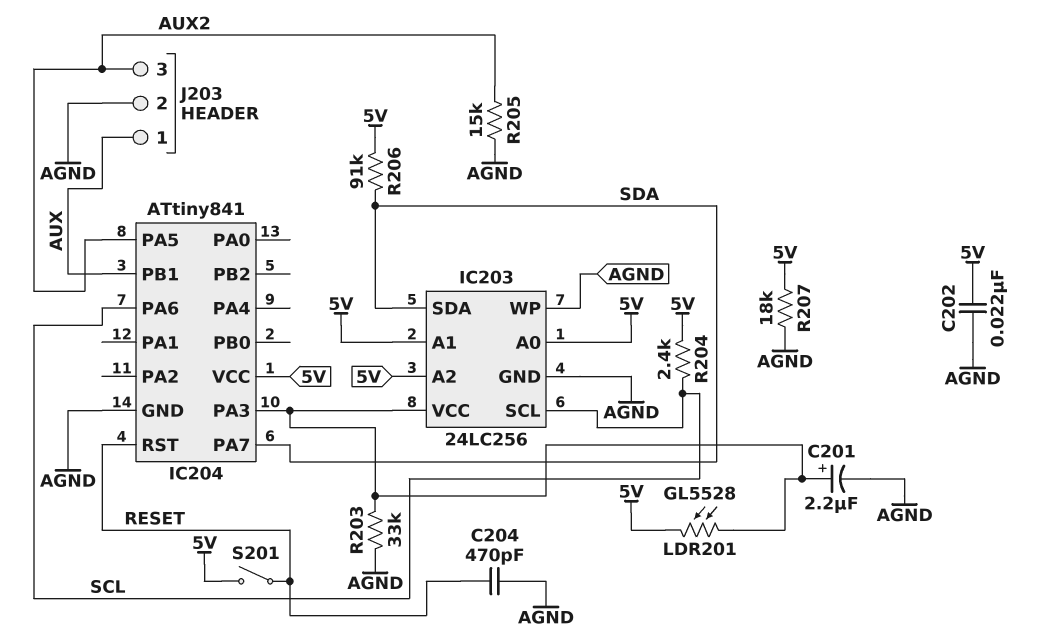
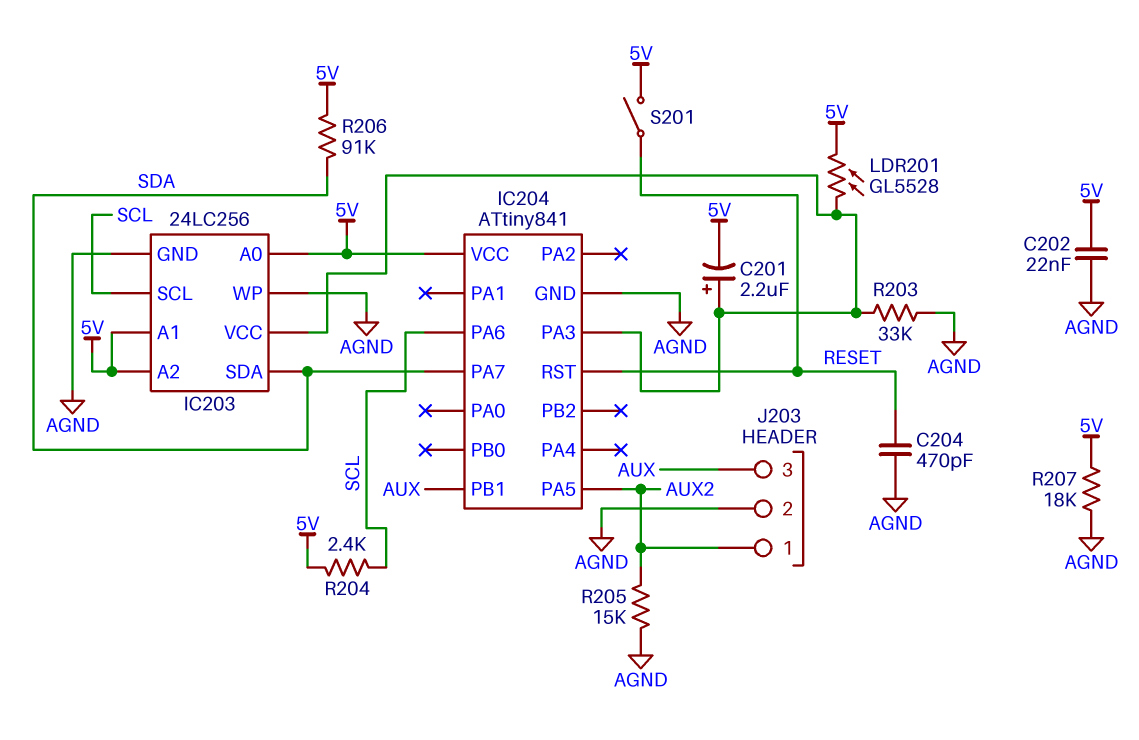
C201: 2.2uF (plus IC203/VCC, minus AGND) -> 2.2uF (plus IC203/VCC, minus 5V)
J203 pin 1: AUX -> AUX2
J203 pin 3: AUX2 -> AUX

